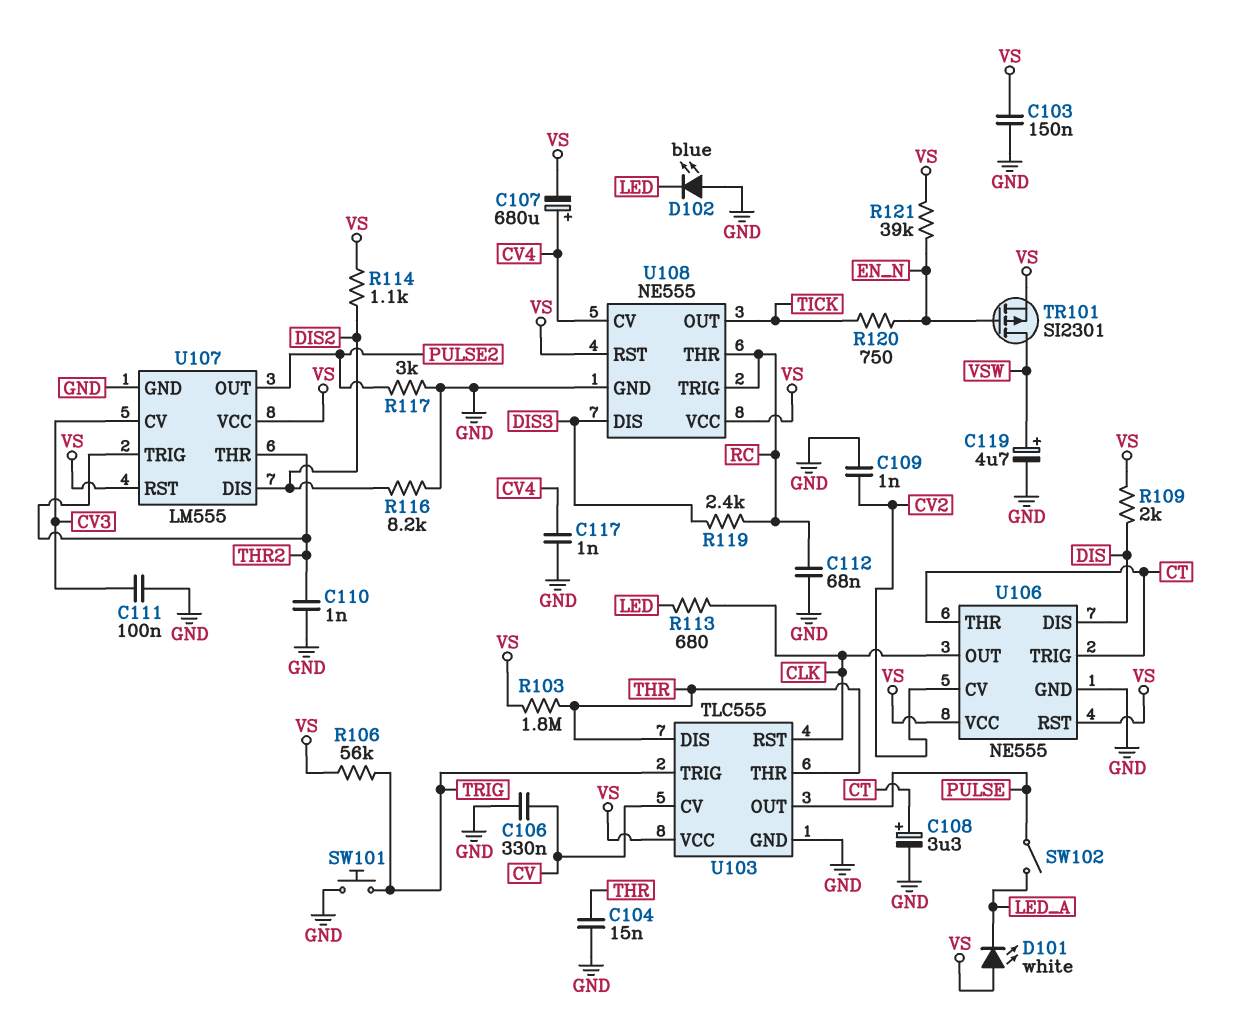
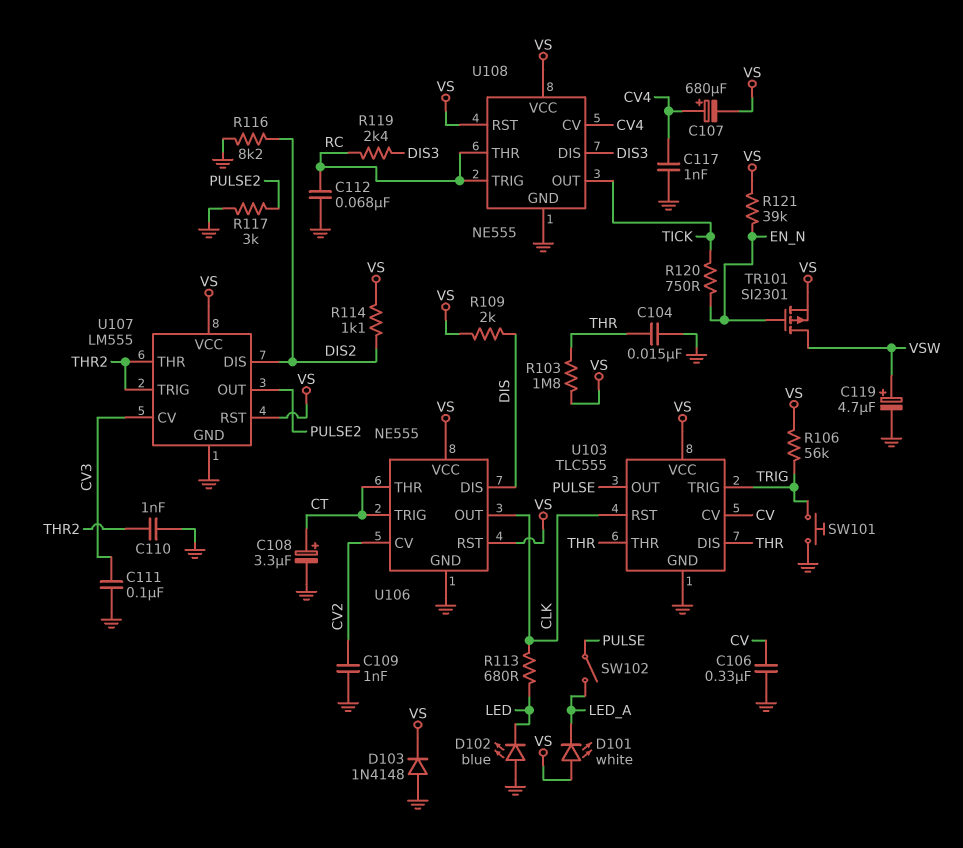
C103: 150nF (GND, VS) -> none
D103: none -> diode 1N4148 (A GND, K VS)

